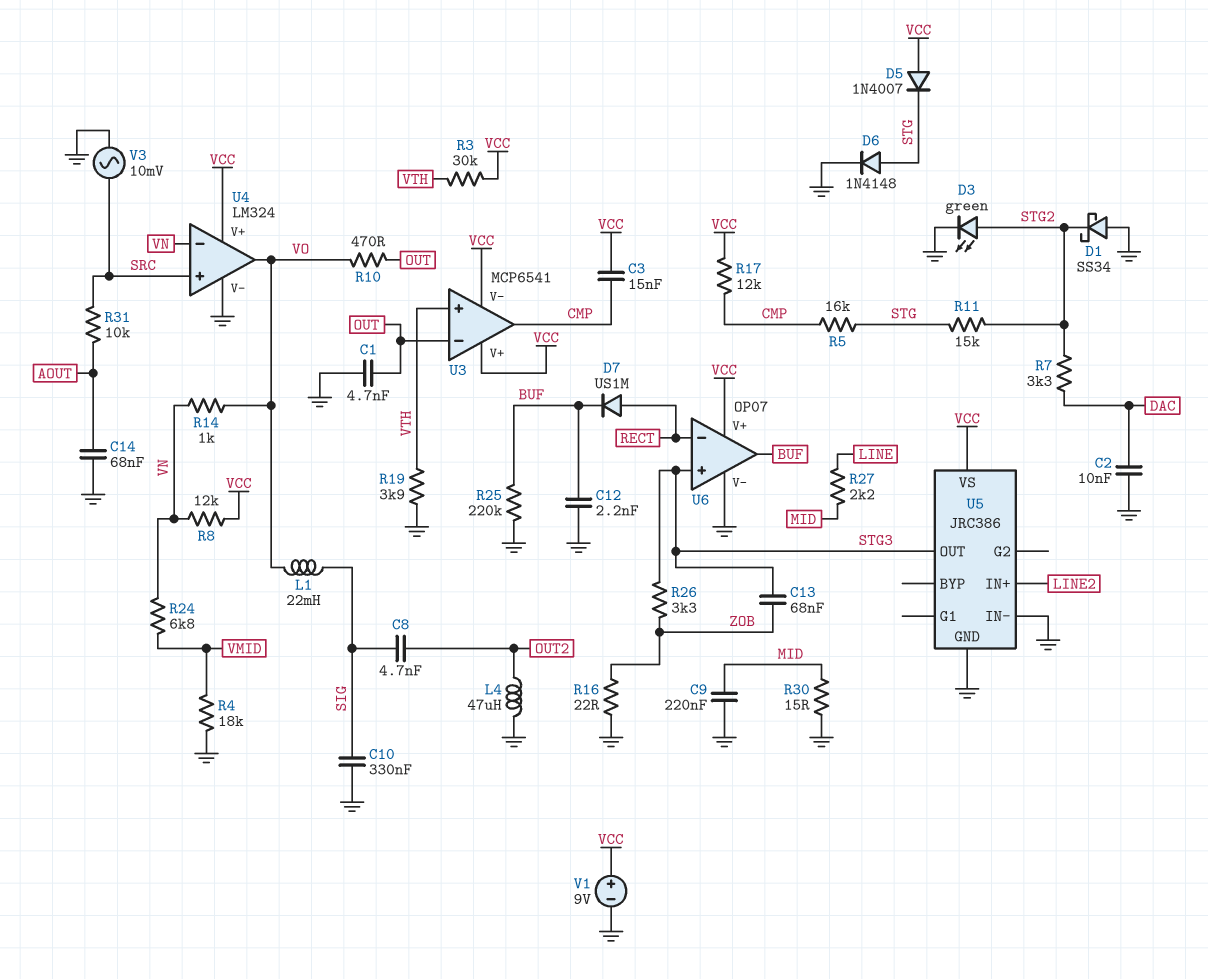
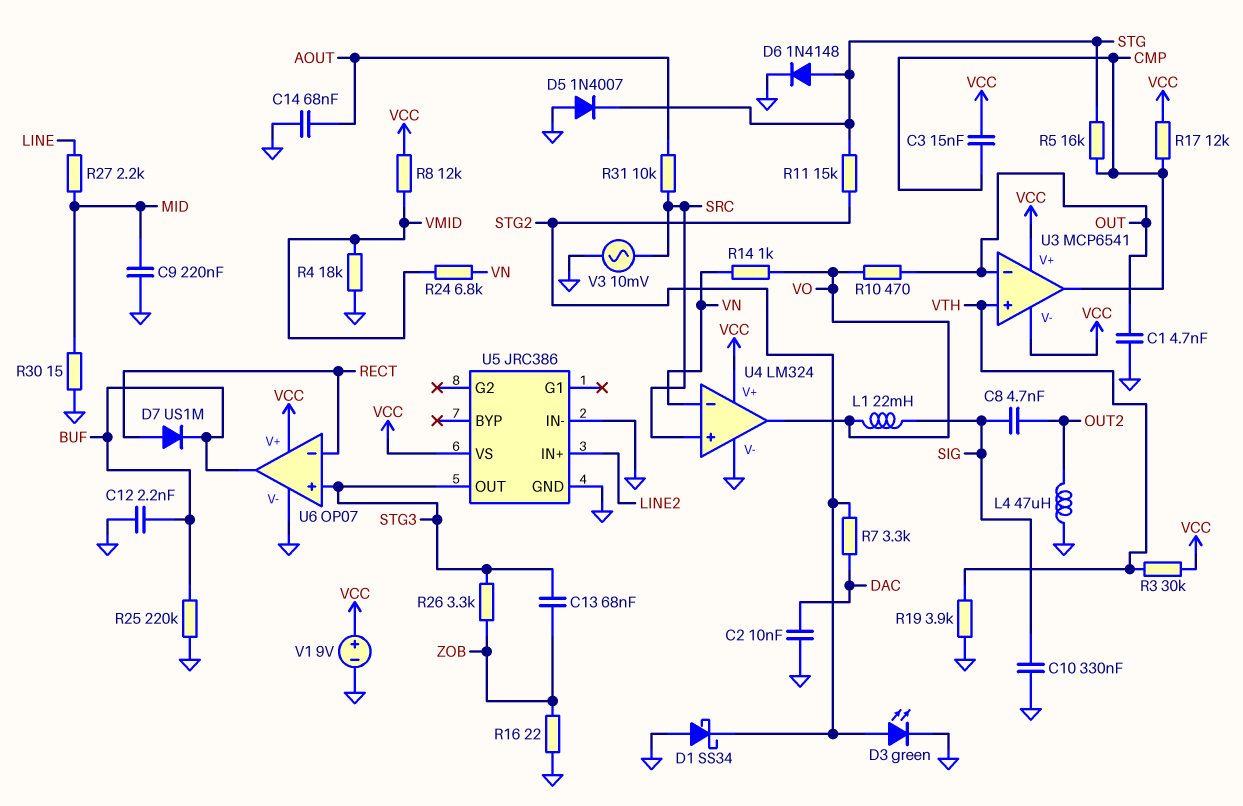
D5: diode 1N4007 (A VCC, K STG) -> diode 1N4007 (A GND, K STG)
R8: 12k (VCC, VN) -> 12k (VCC, VMID)

